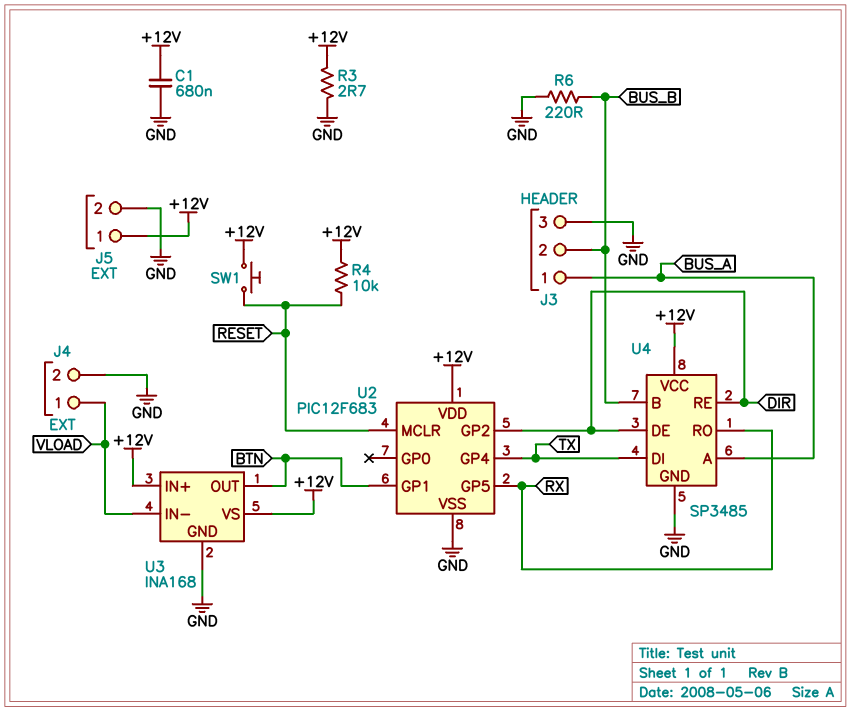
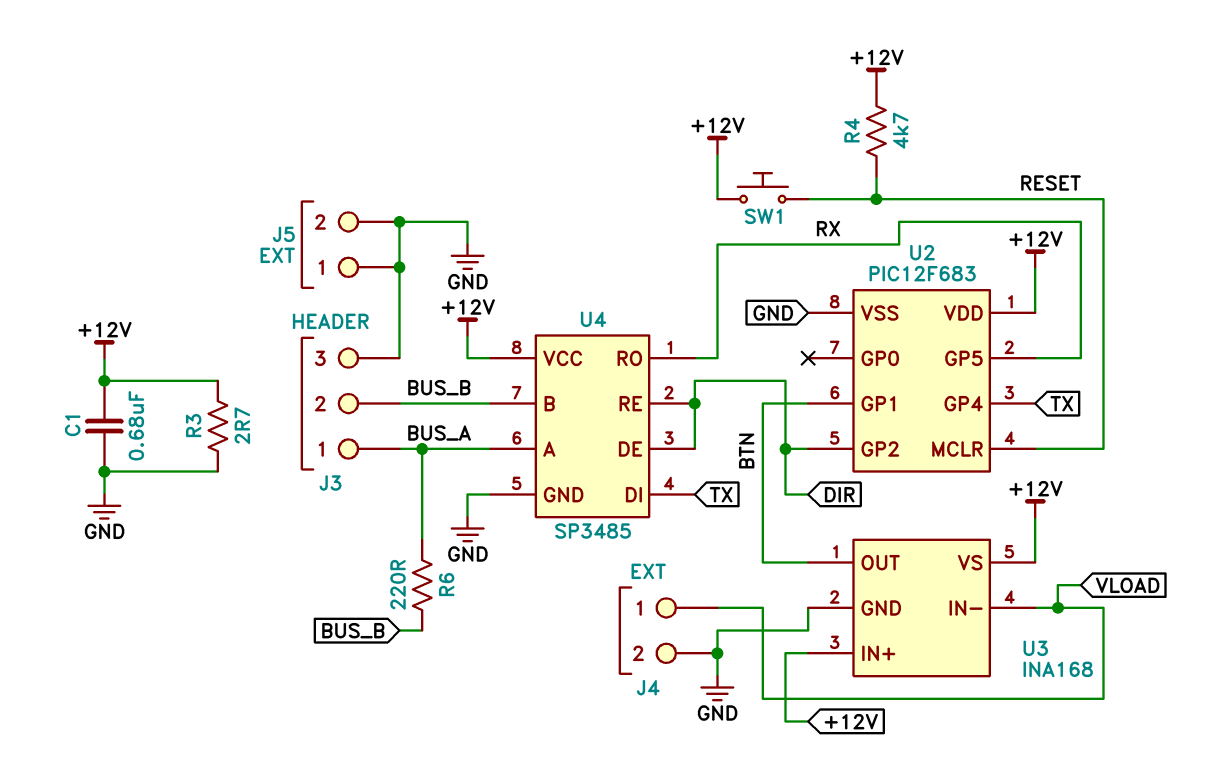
J5 pin 1: +12V -> GND
R4: 10k (+12V, RESET) -> 4.7k (+12V, RESET)
R6: 220 (BUS_B, GND) -> 220 (BUS_A, BUS_B)

